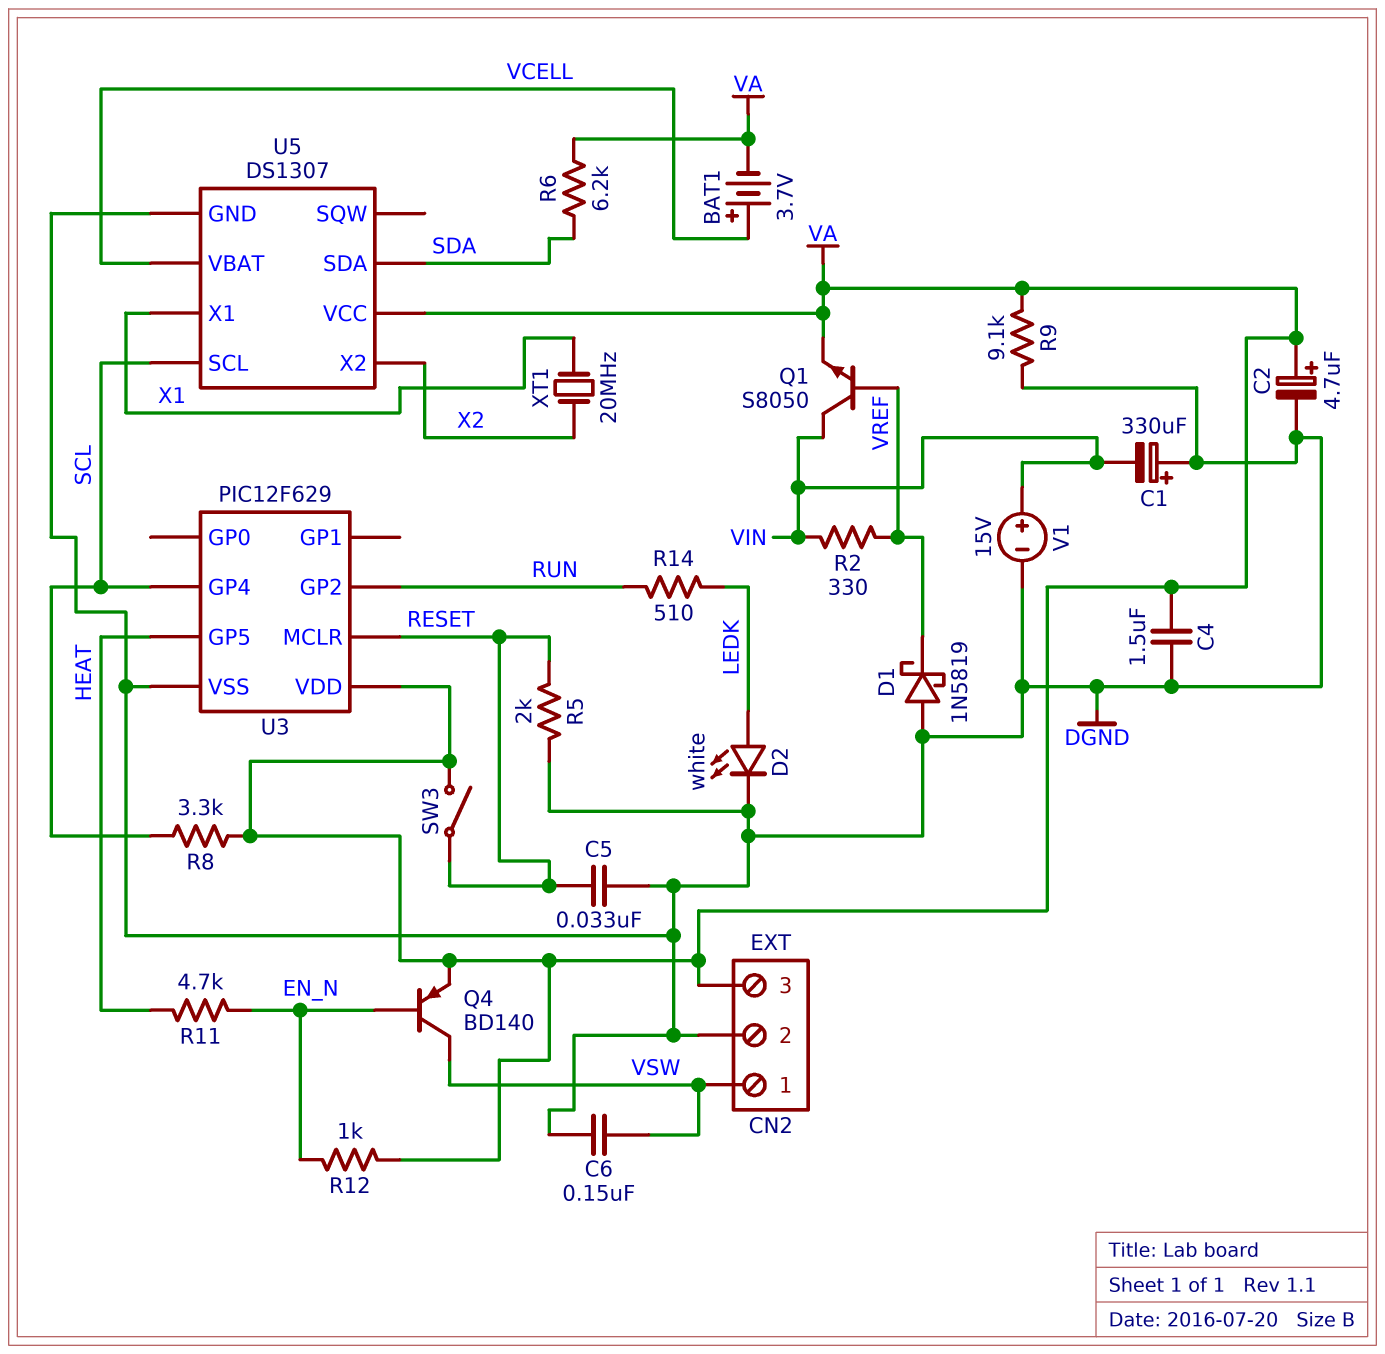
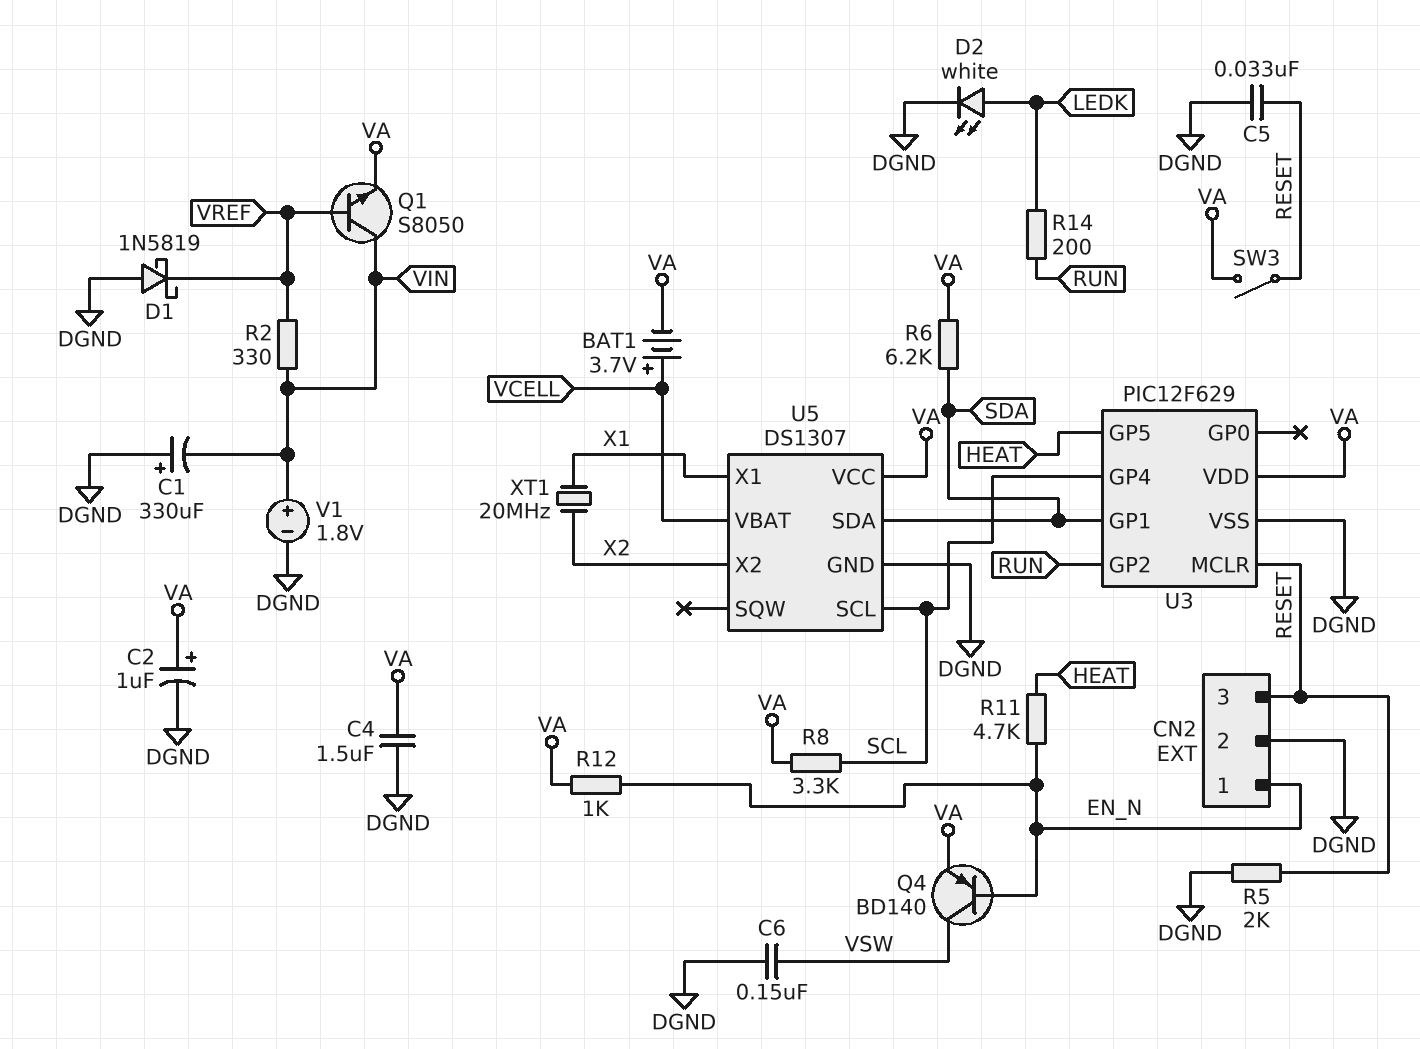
C2: 4.7uF (plus VA, minus DGND) -> 1uF (plus VA, minus DGND)
CN2 pin 1: VSW -> EN_N
CN2 pin 3: VA -> RESET
R9: 9.1k (DGND, VA) -> none
R14: 510 (LEDK, RUN) -> 200 (LEDK, RUN)
U3 pin GP1: none -> SDA
V1: 15V (plus VIN, minus DGND) -> 1.8V (plus VIN, minus DGND)

